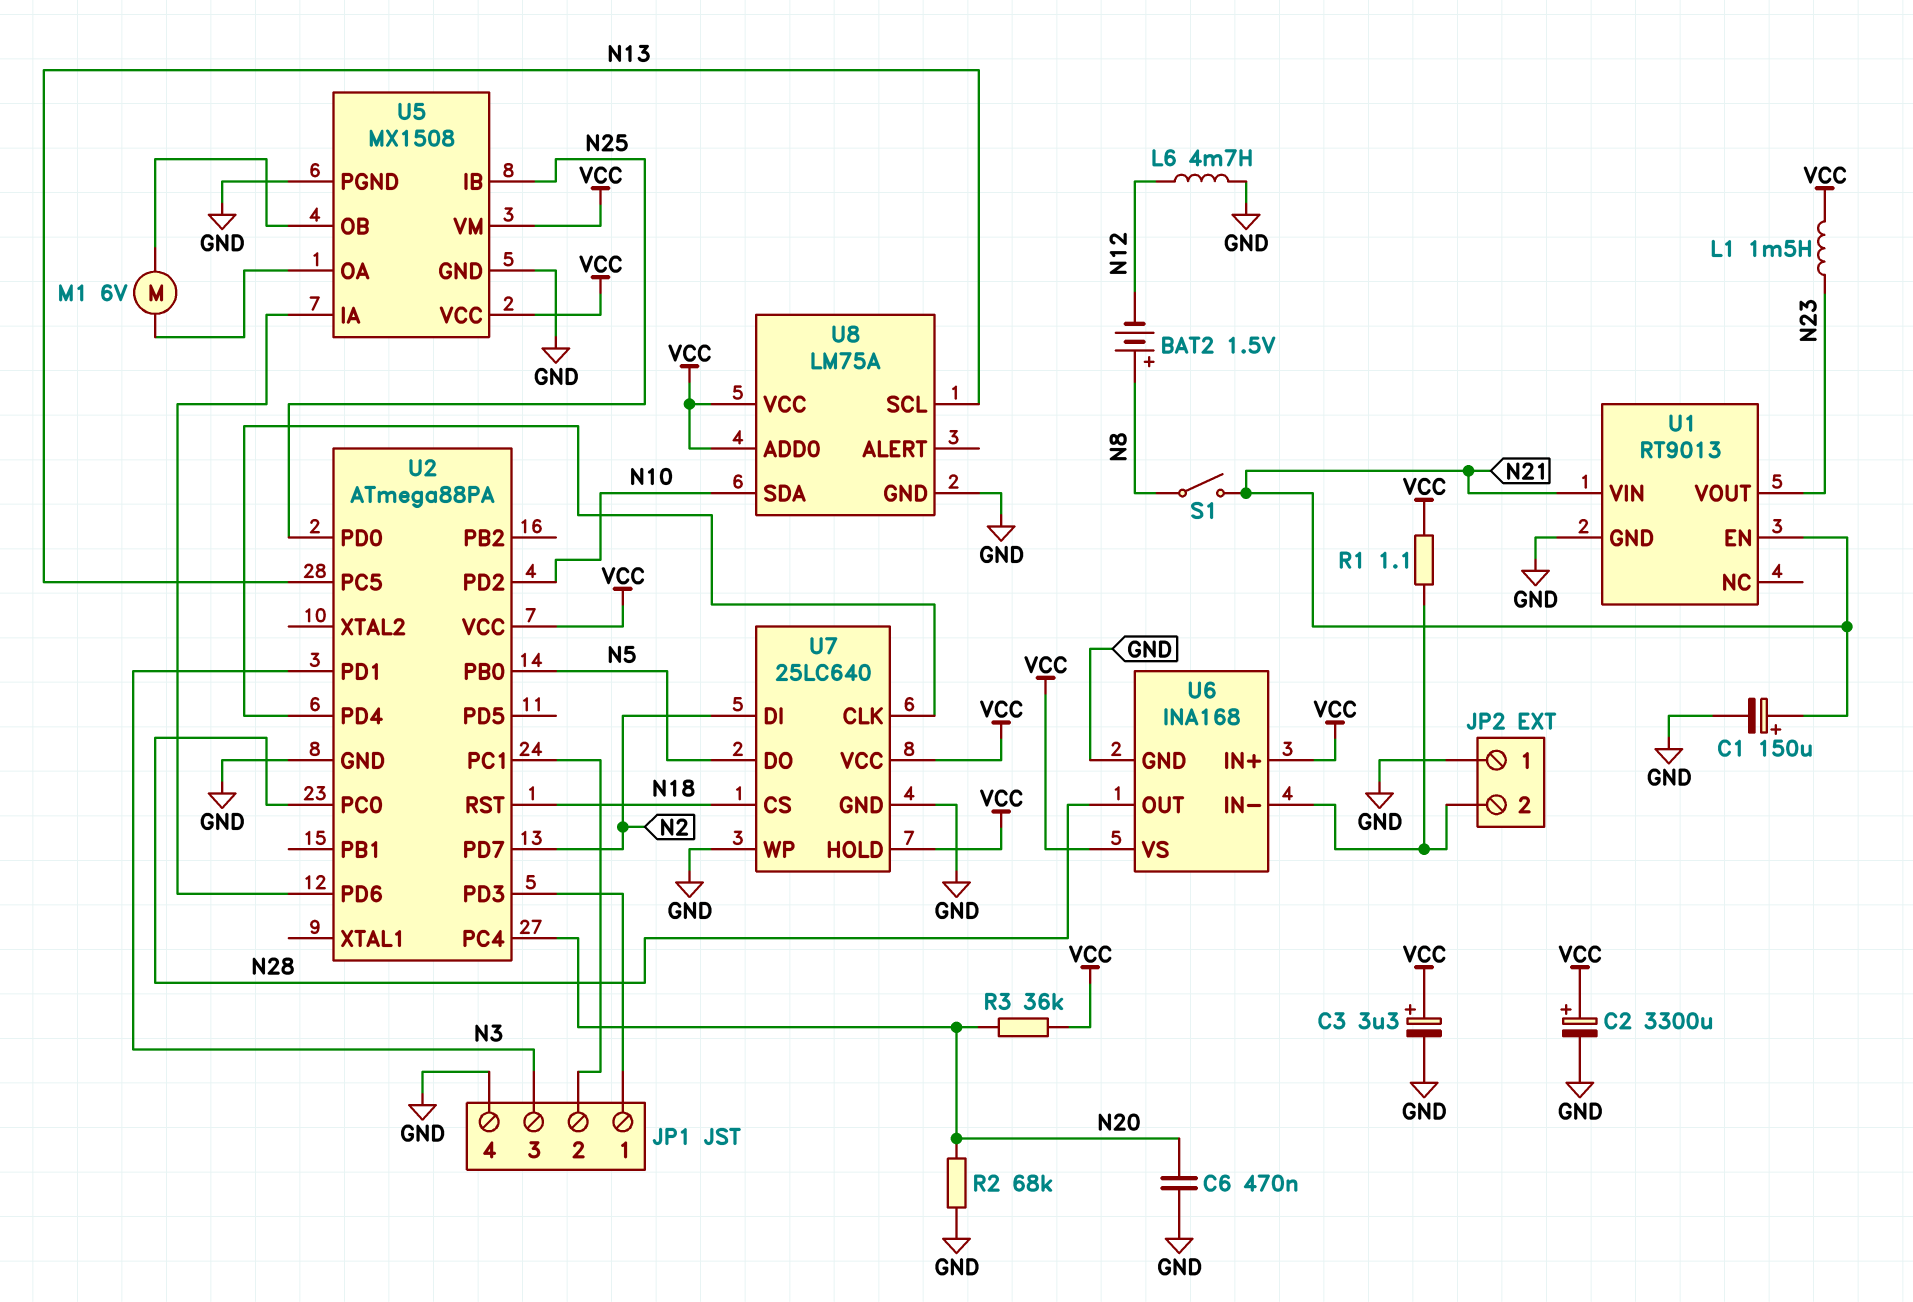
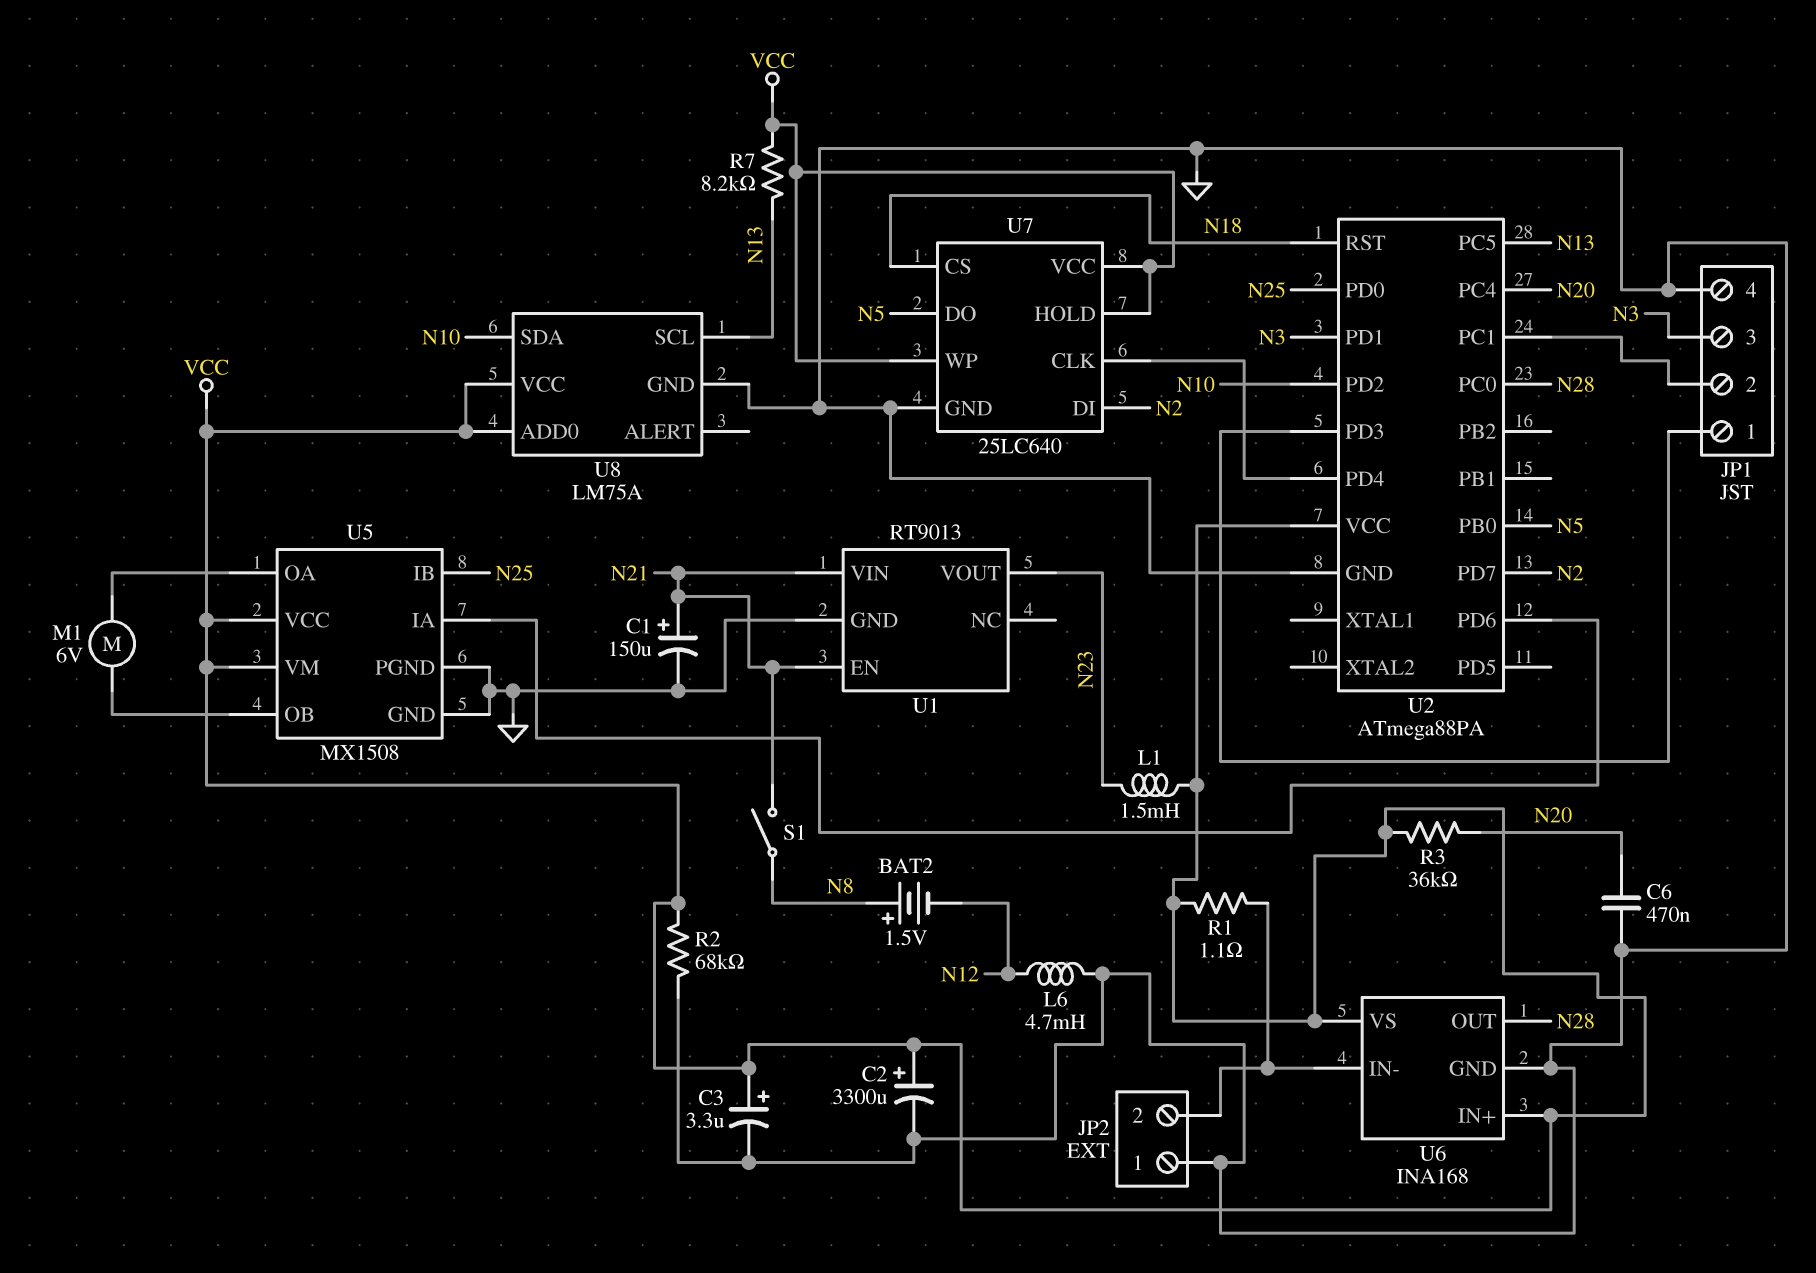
R2: 68k (GND, N20) -> 68k (GND, VCC)
R7: none -> 8.2k (N13, VCC)
U7 pin WP: GND -> VCC

